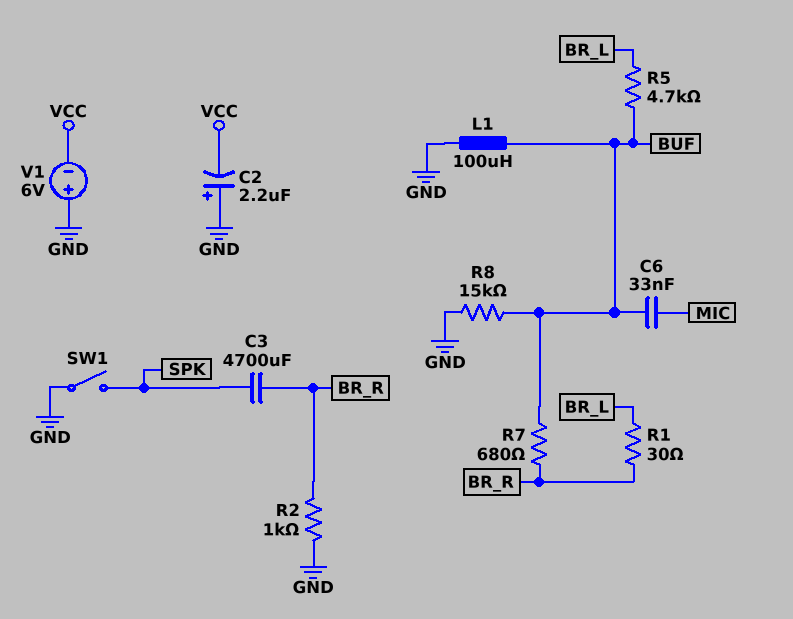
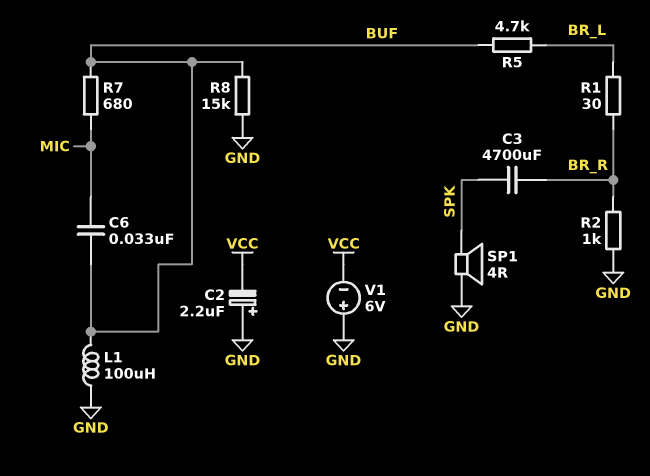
R7: 680 (BR_R, BUF) -> 680 (BUF, MIC)
SP1: none -> speaker 4R (GND, SPK)
SW1: switch (GND, SPK) -> none

